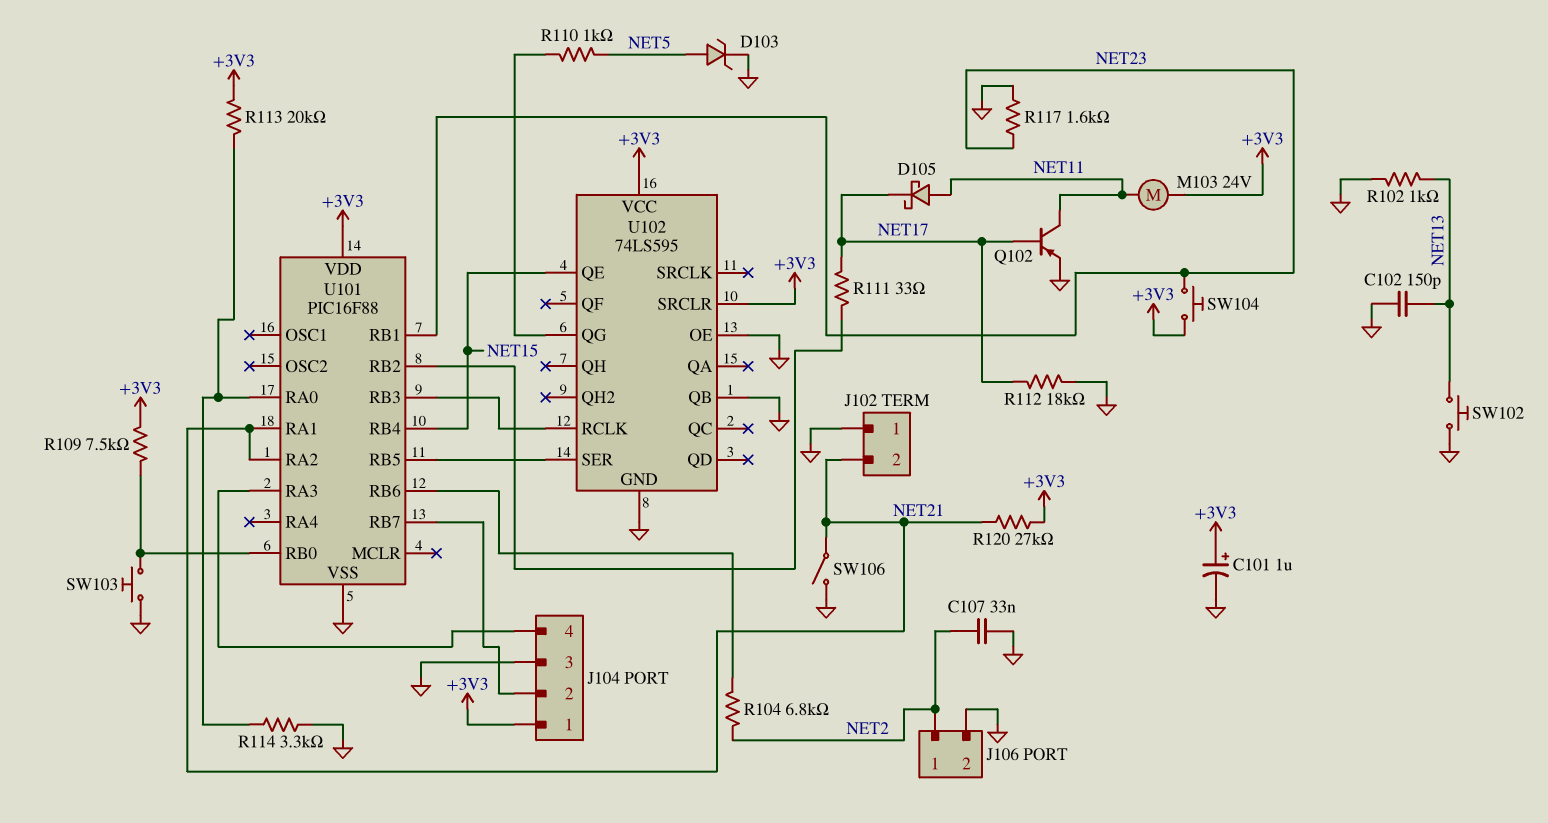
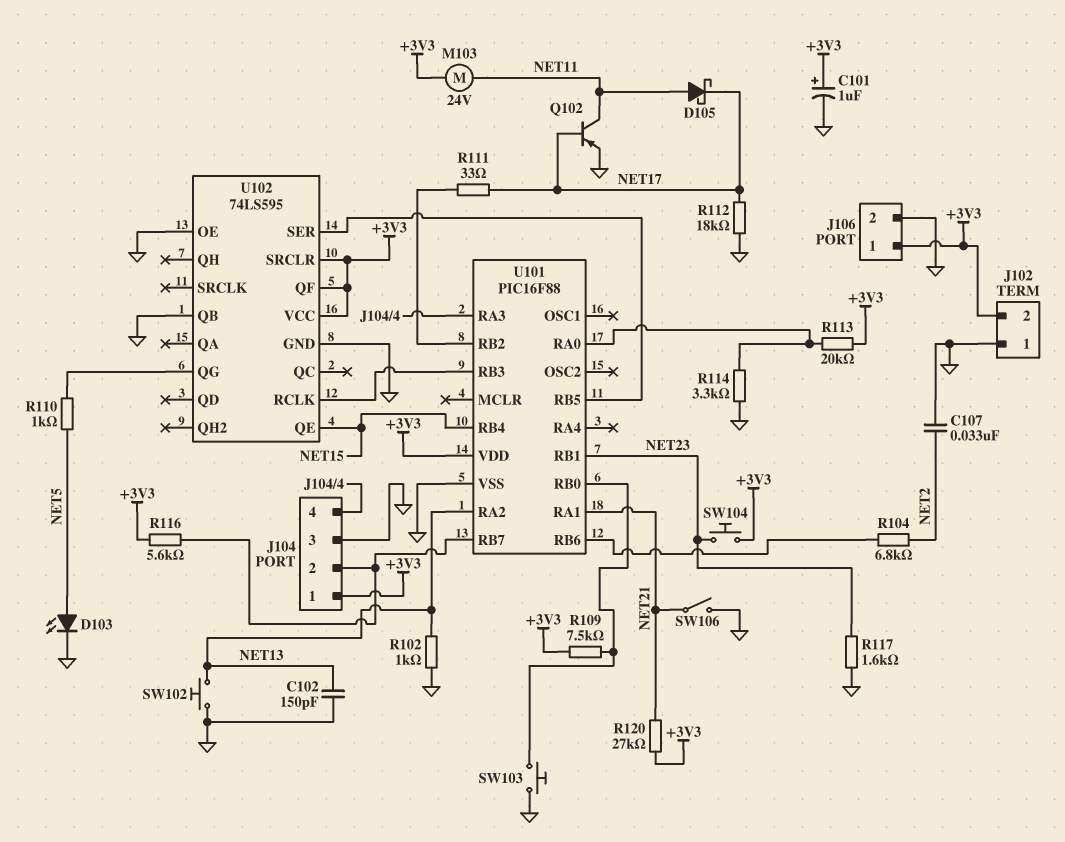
D103: zener (A NET5, K GND) -> LED (A NET5, K GND)
J102 pin 2: NET21 -> +3V3
J106 pin 1: NET2 -> +3V3
R116: none -> 5.6k (+3V3, J104/2)
U101 pin RA2: NET21 -> NET13
U102 pin QF: none -> +3V3

